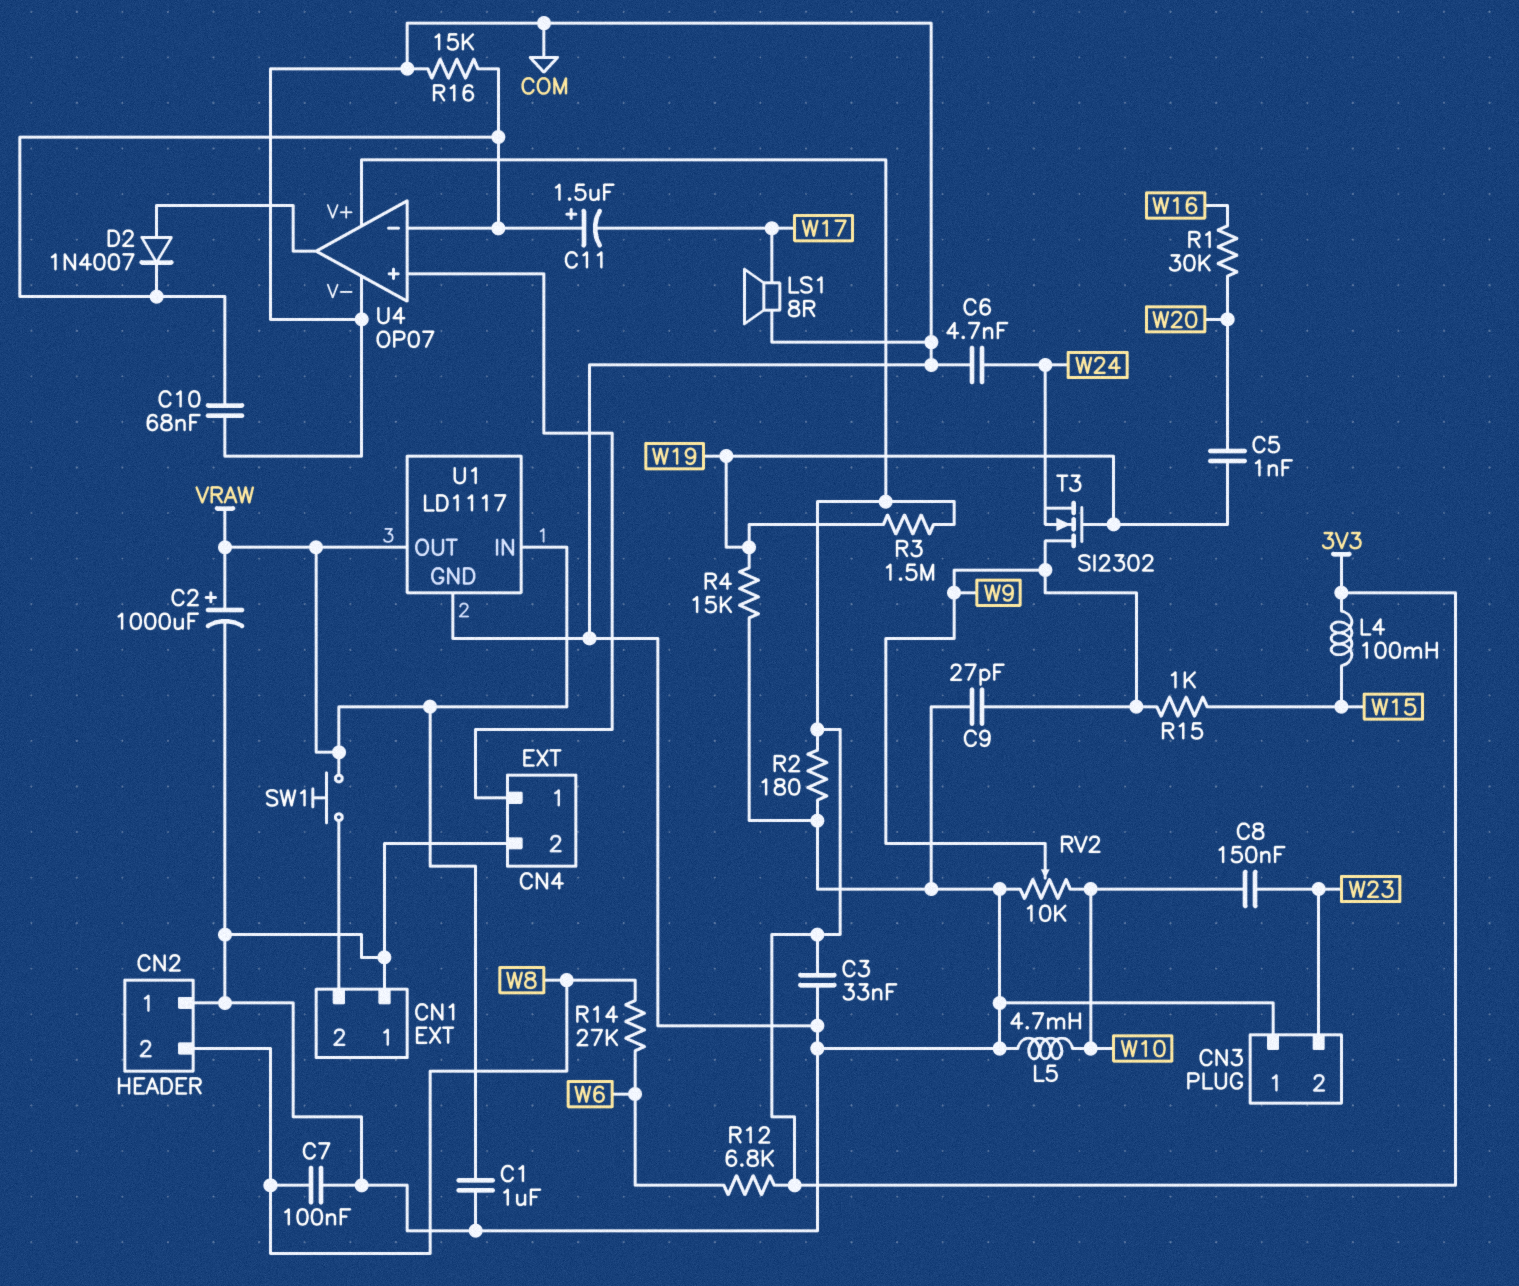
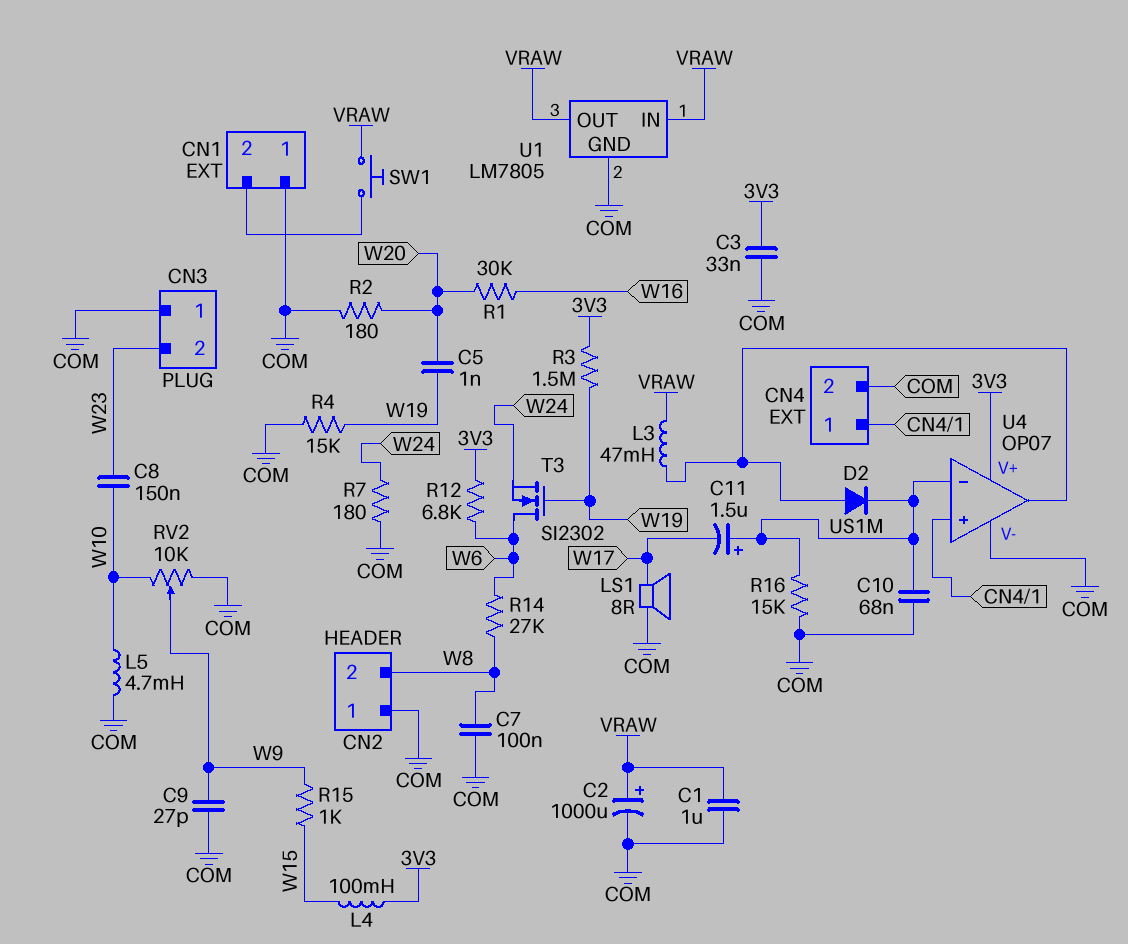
C6: 4.7nF (COM, W24) -> none
D2: diode 1N4007 (A U4/out, K U4/in-) -> diode US1M (A U4/out, K U4/in-)
L3: none -> 47mH (U4/out, VRAW)
R2: 180 (3V3, COM) -> 180 (COM, W20)
R7: none -> 180 (COM, W24)
T3: NMOS SI2302 (G W19, D W9, S W24) -> NMOS SI2302 (G W19, D W6, S W24)
U1: LD1117 -> LM7805

